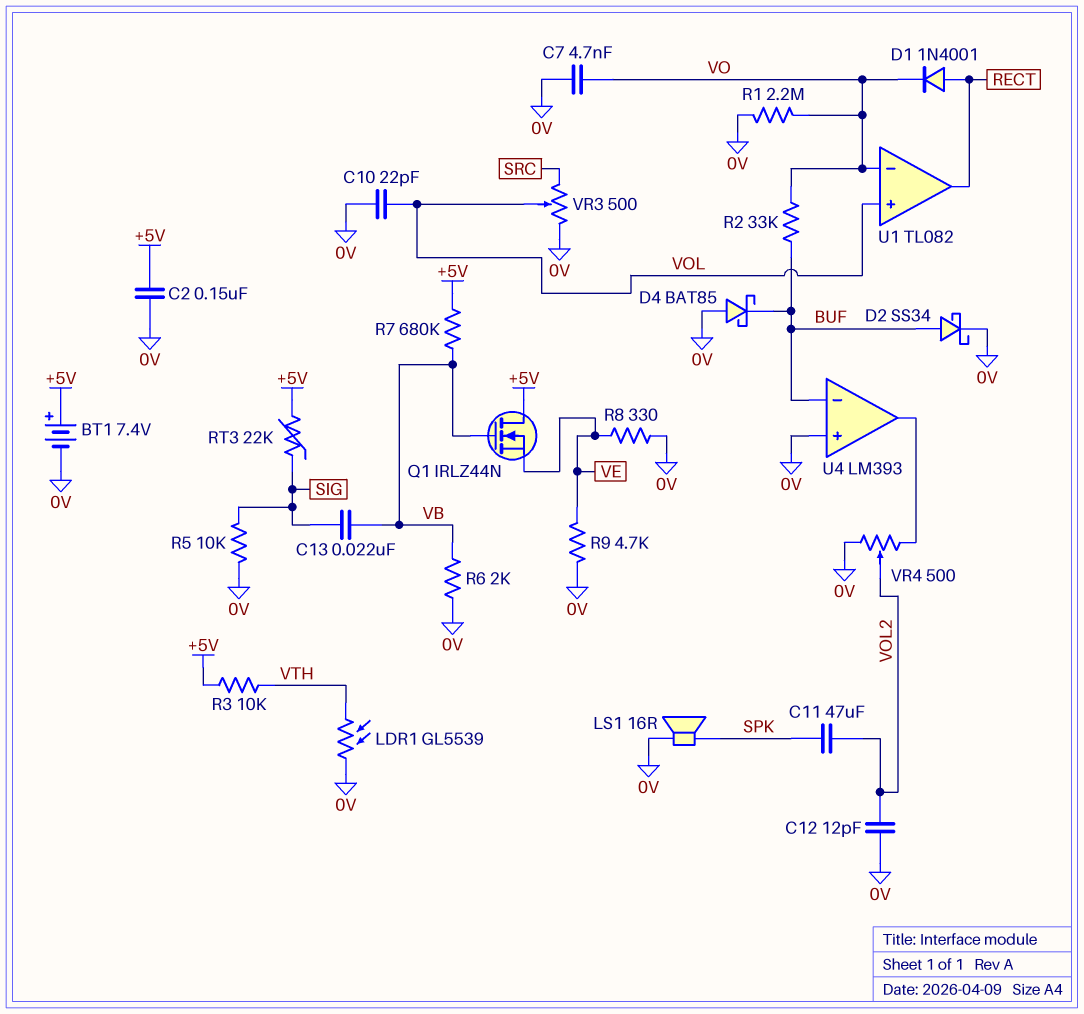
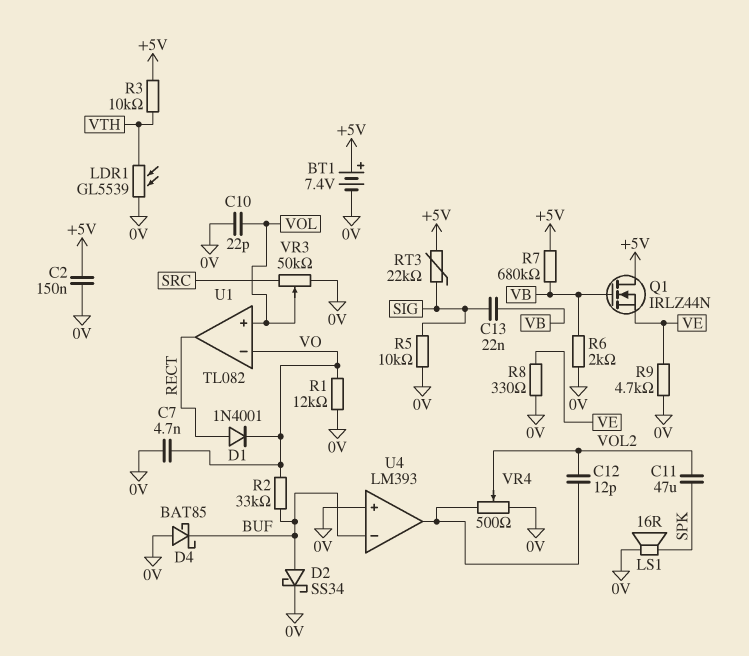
C12: 12pF (0V, VOL2) -> 12pF (U4/out, VOL2)
R1: 2.2M (0V, VO) -> 12k (0V, VO)
VR3: 500 (0V, SRC, wiper VOL) -> 50k (0V, SRC, wiper VOL)

